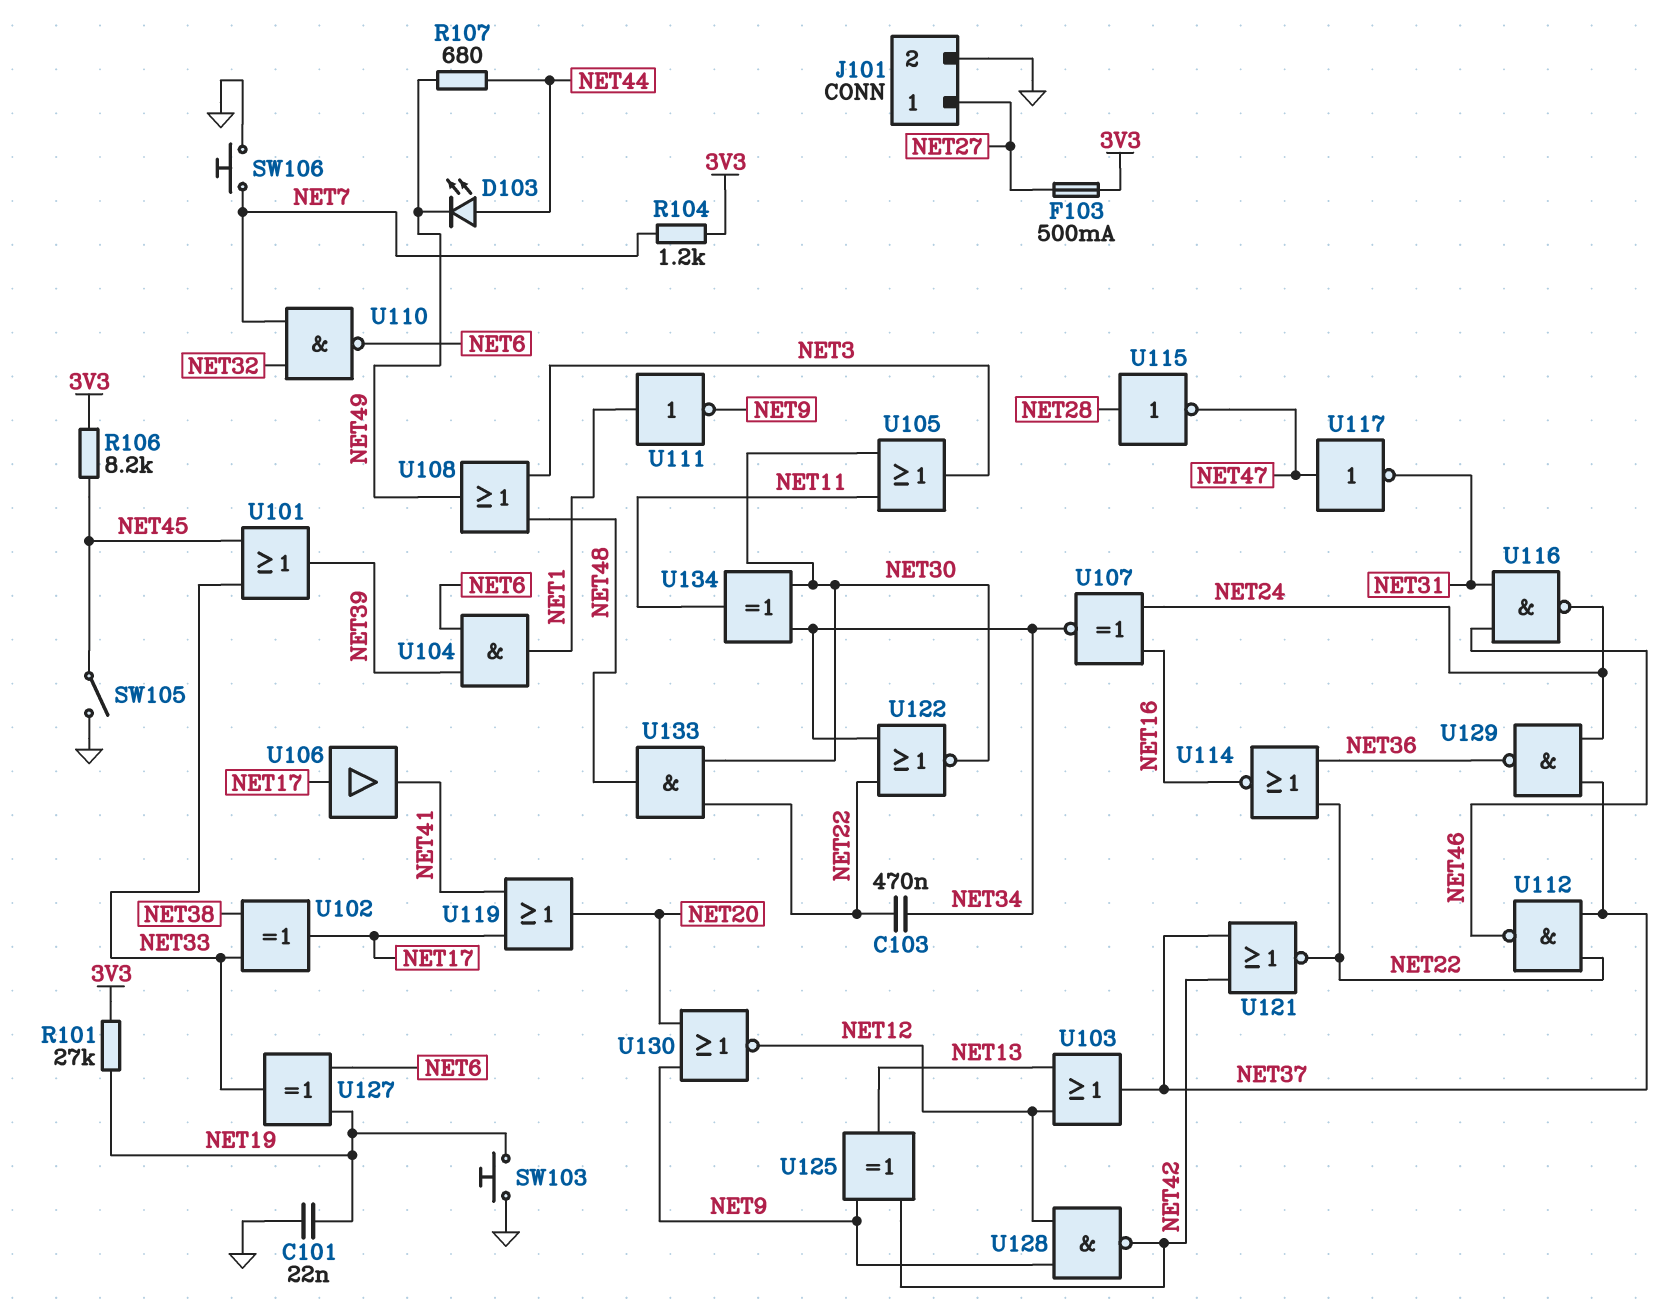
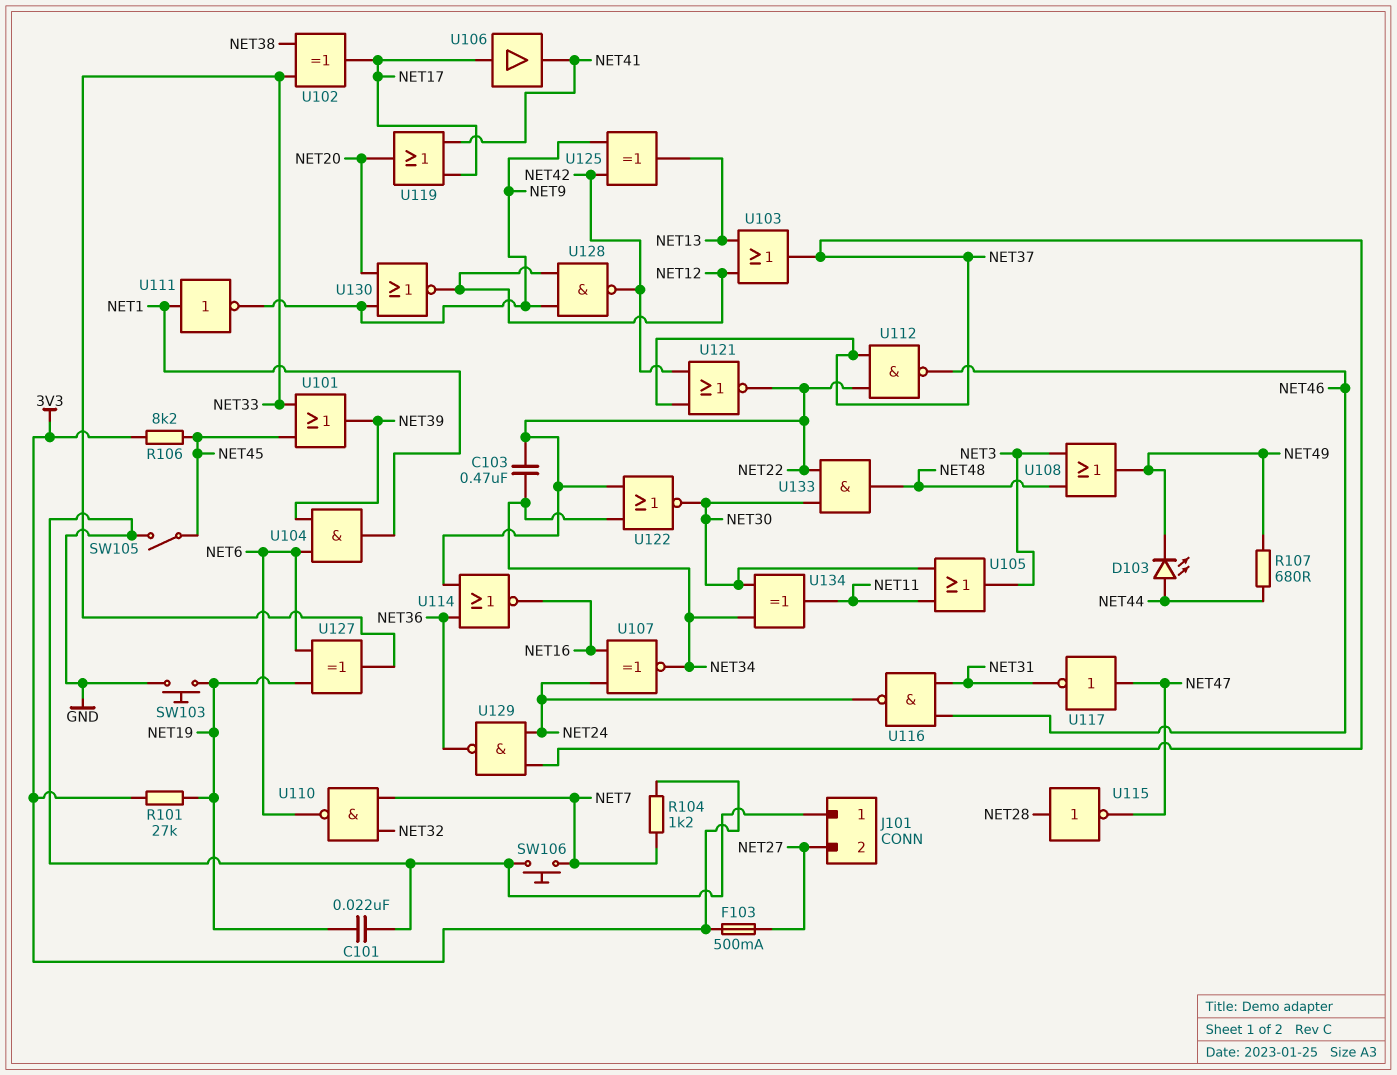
J101 pin 1: NET27 -> GND
J101 pin 2: GND -> NET27

